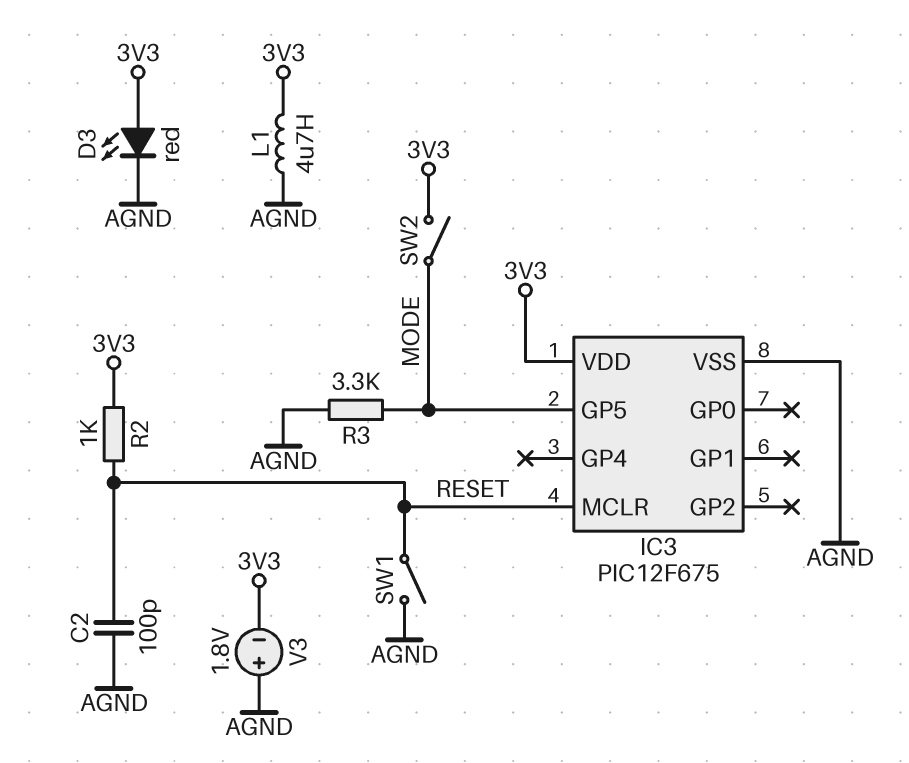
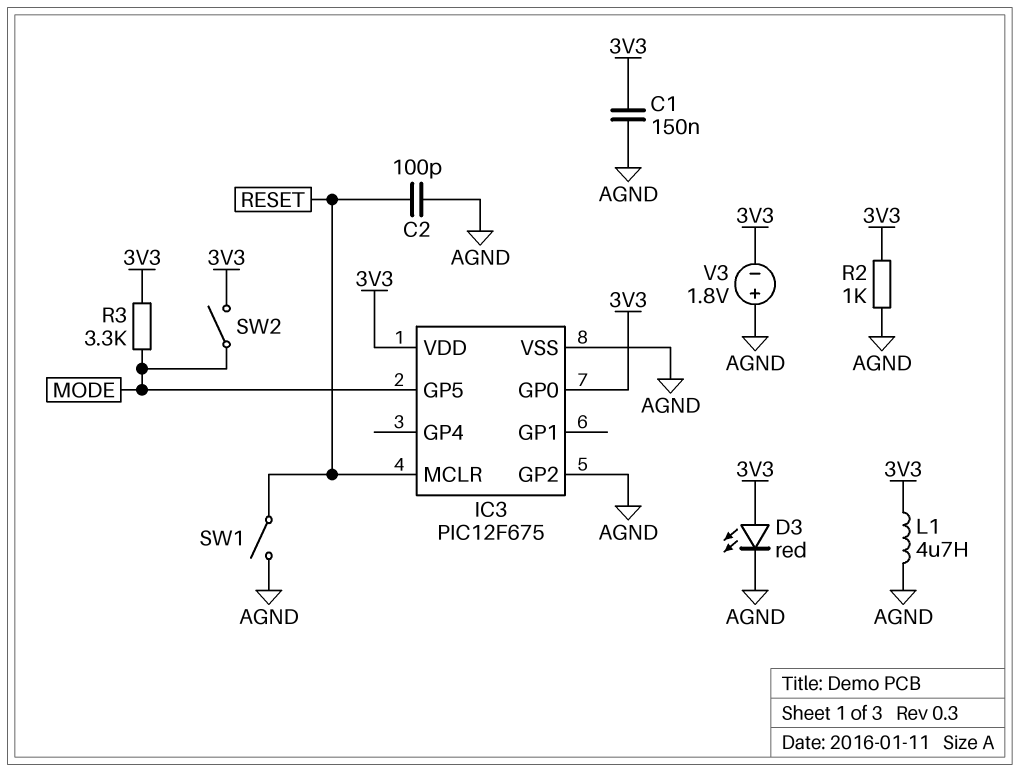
C1: none -> 150nF (3V3, AGND)
IC3 pin GP0: none -> 3V3
IC3 pin GP2: none -> AGND
R2: 1k (3V3, RESET) -> 1k (3V3, AGND)
R3: 3.3k (AGND, MODE) -> 3.3k (3V3, MODE)

